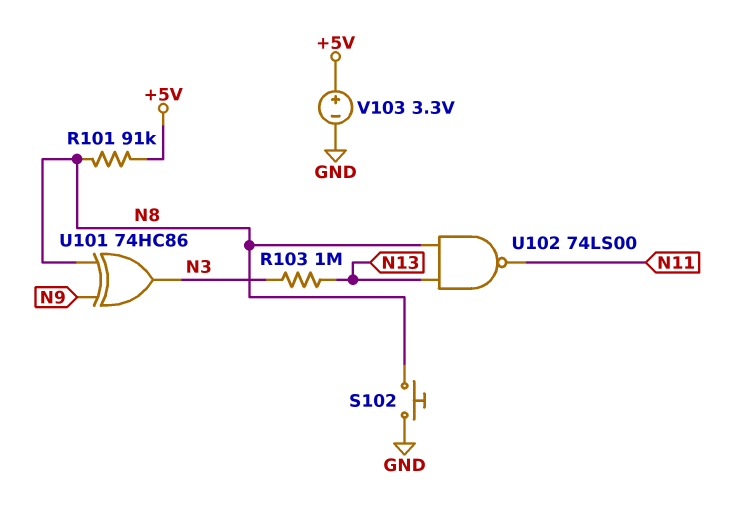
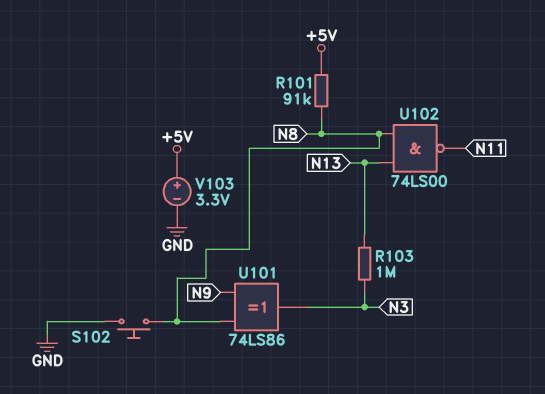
U101: XOR 74HC86 (in N8, in N9, out N3) -> XOR 74LS86 (in N8, in N9, out N3)

